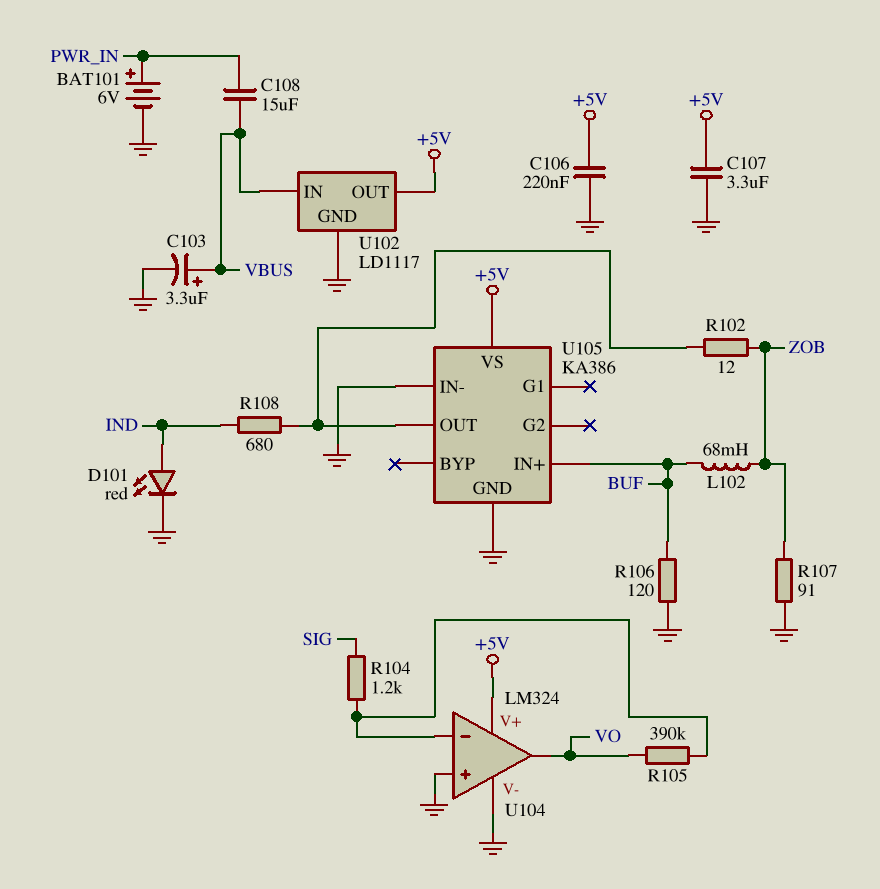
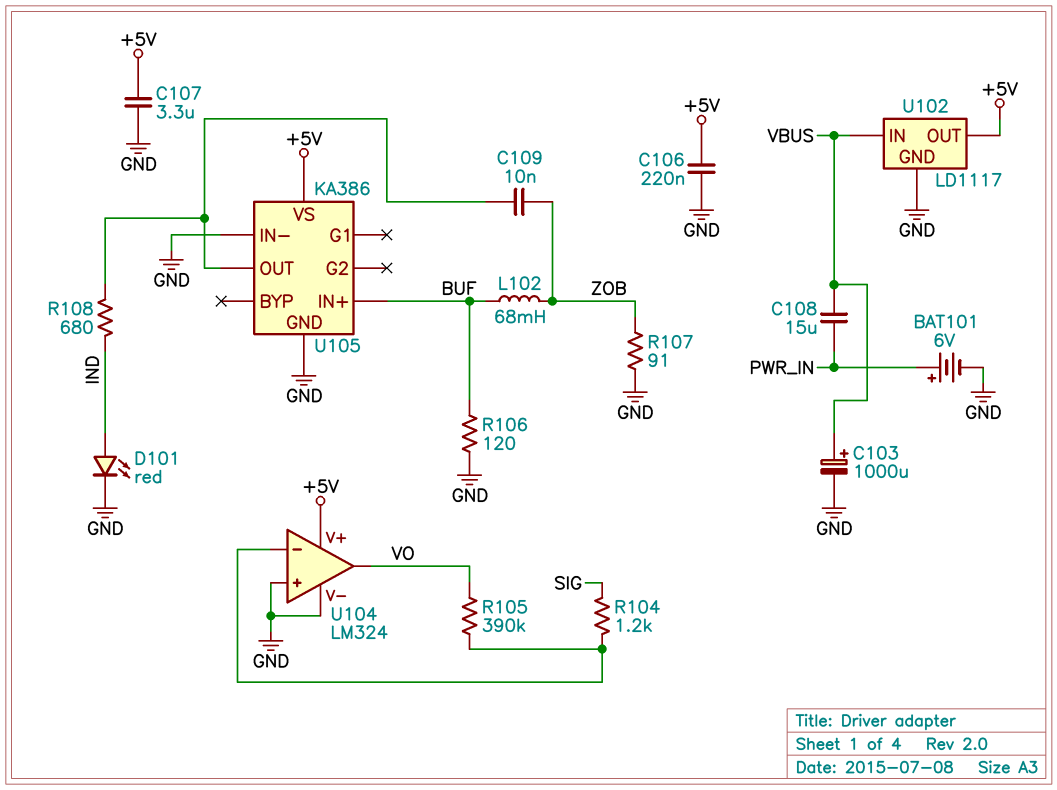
C103: 3.3uF (plus VBUS, minus GND) -> 1000uF (plus VBUS, minus GND)
C109: none -> 10nF (U105/OUT, ZOB)
R102: 12 (U105/OUT, ZOB) -> none

